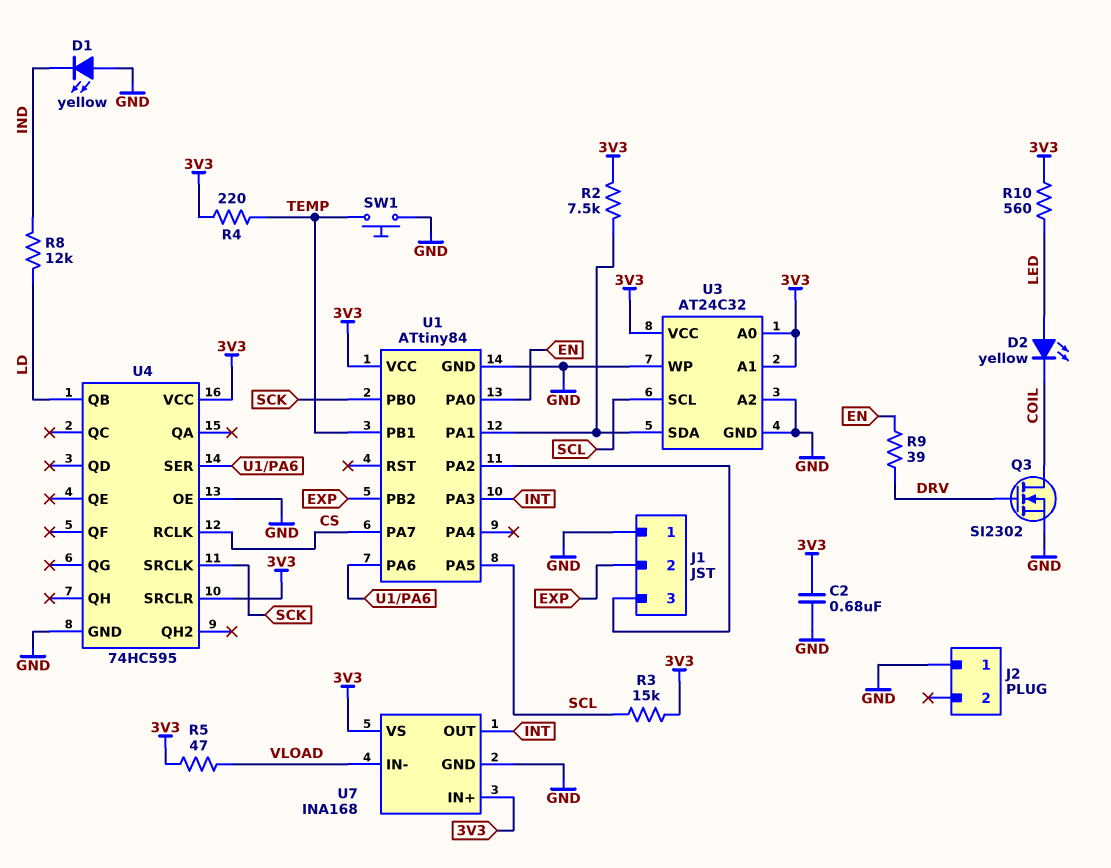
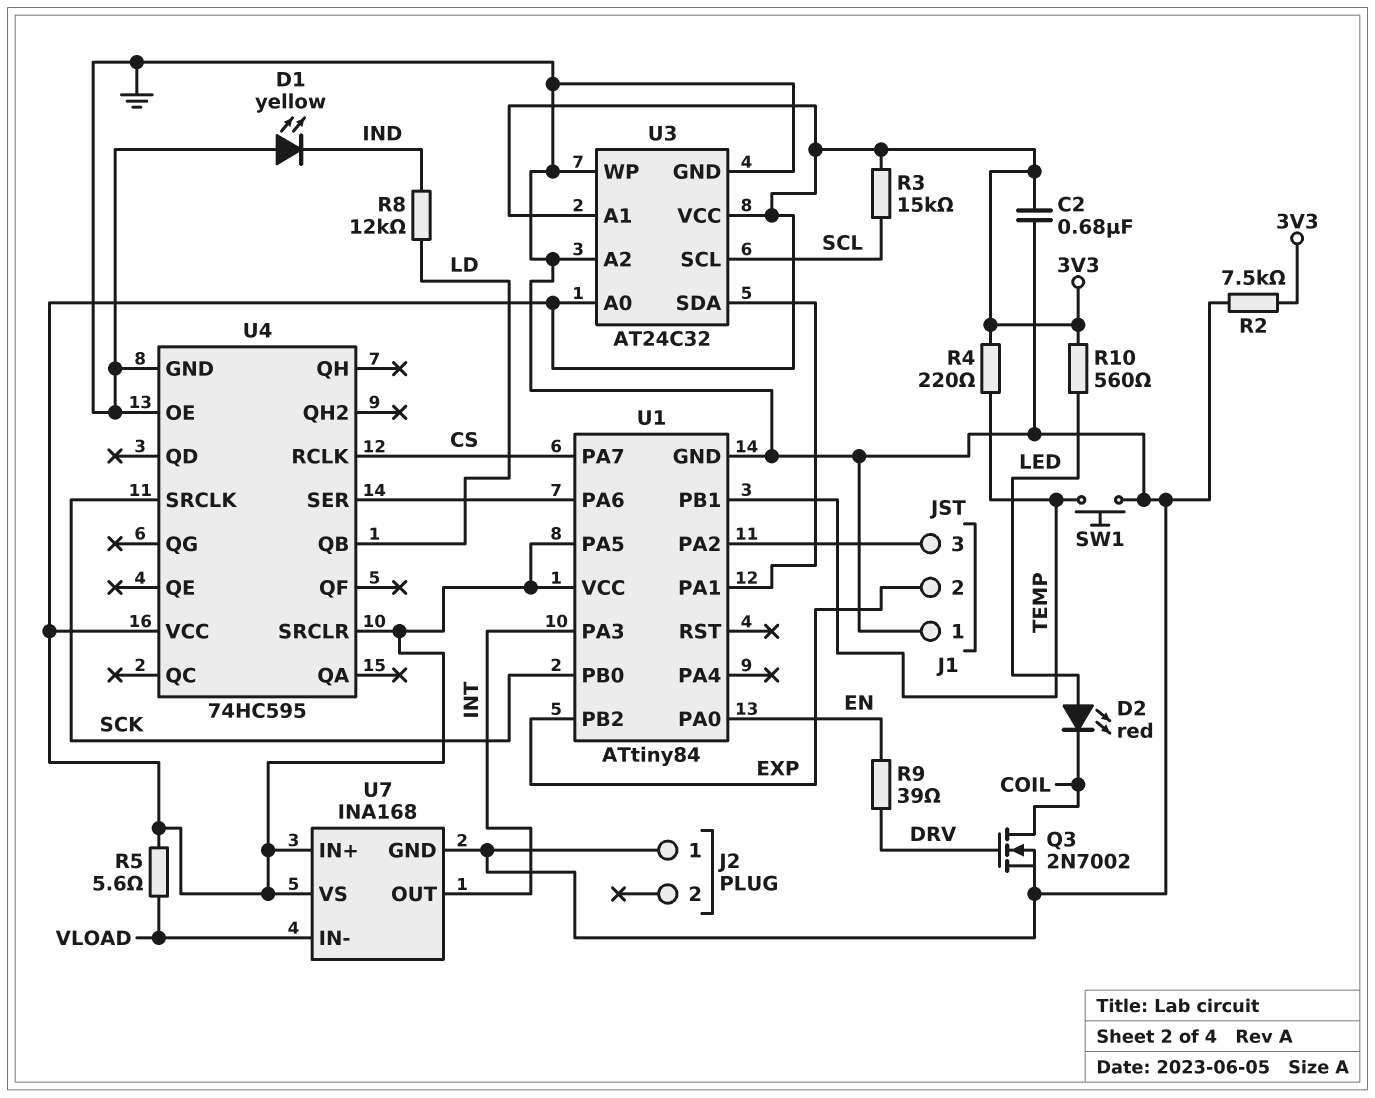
D2: LED yellow (A LED, K COIL) -> LED red (A LED, K COIL)
Q3: NMOS SI2302 (G DRV, D COIL, S GND) -> NMOS 2N7002 (G DRV, D COIL, S GND)
R2: 7.5k (3V3, U1/PA1) -> 7.5k (3V3, GND)
R5: 47 (3V3, VLOAD) -> 5.6 (3V3, VLOAD)
U1 pin PA5: SCL -> 3V3

